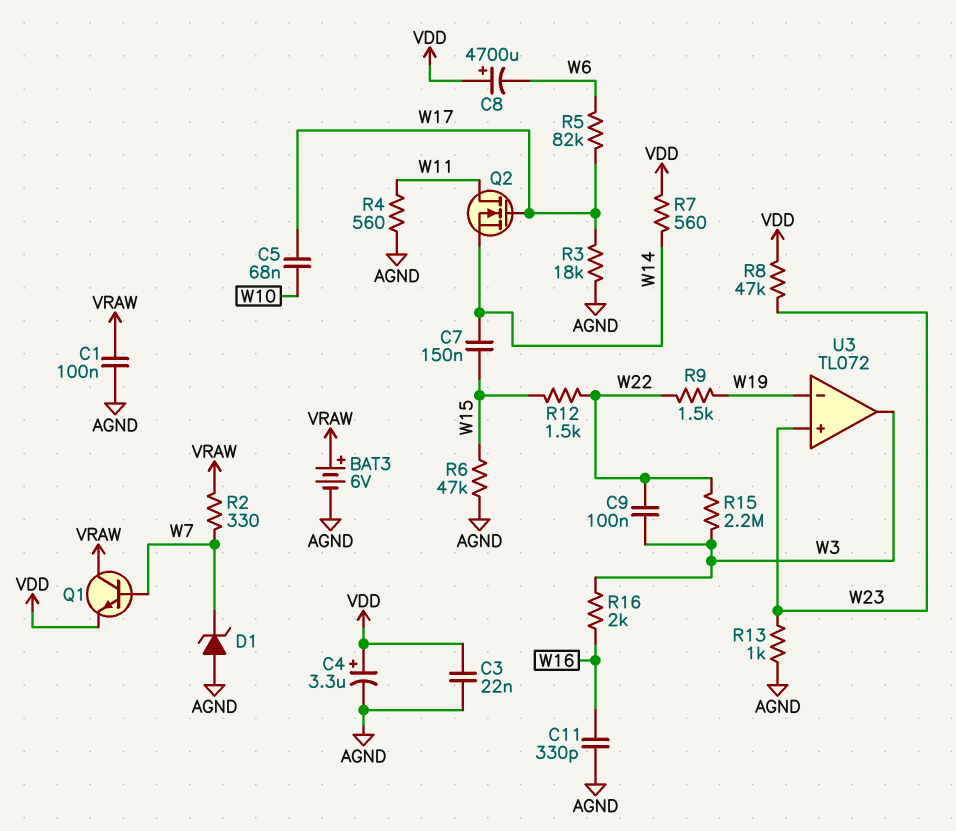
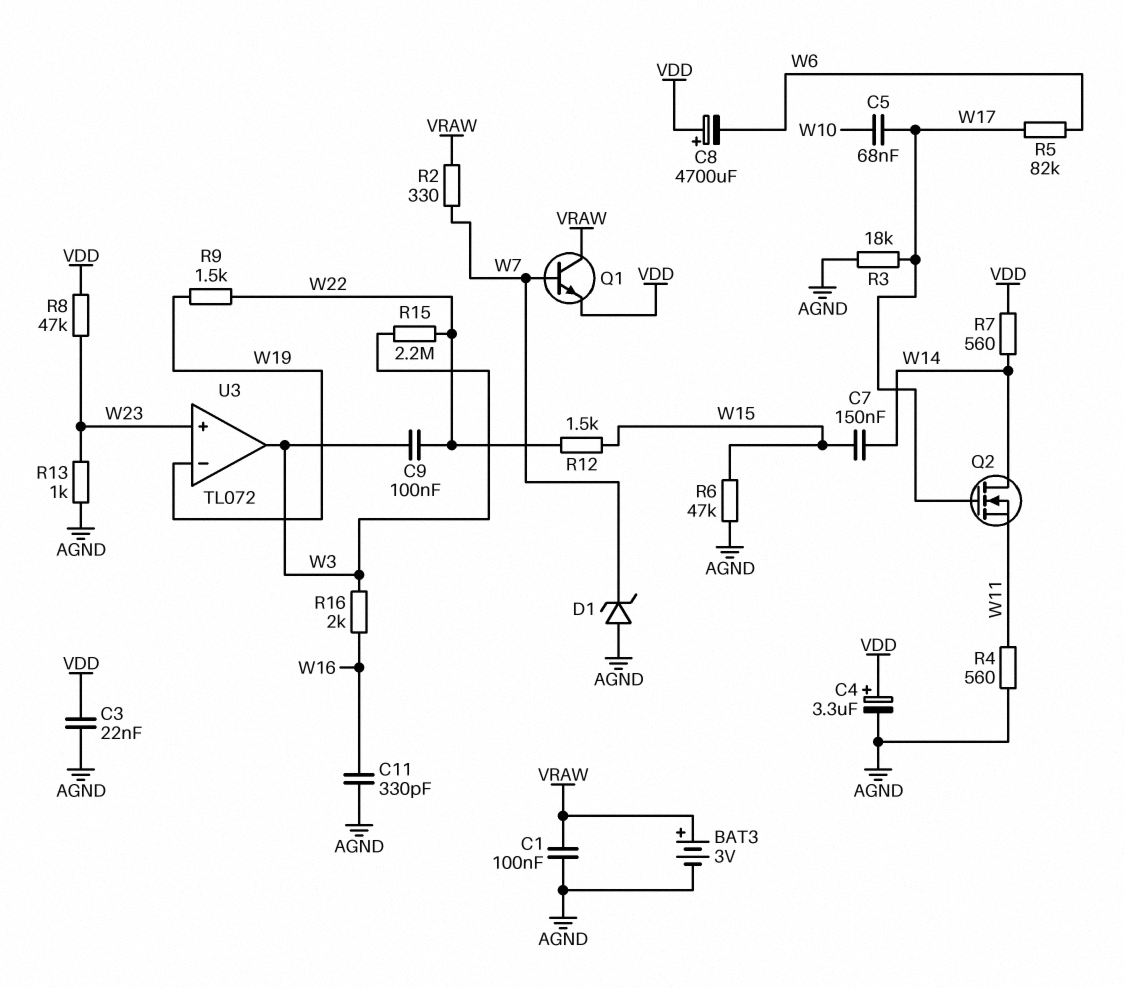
BAT3: 6V (plus VRAW, minus AGND) -> 3V (plus VRAW, minus AGND)
Q2: NMOS (G W17, D W11, S W14) -> NMOS (G W17, D W14, S W11)

